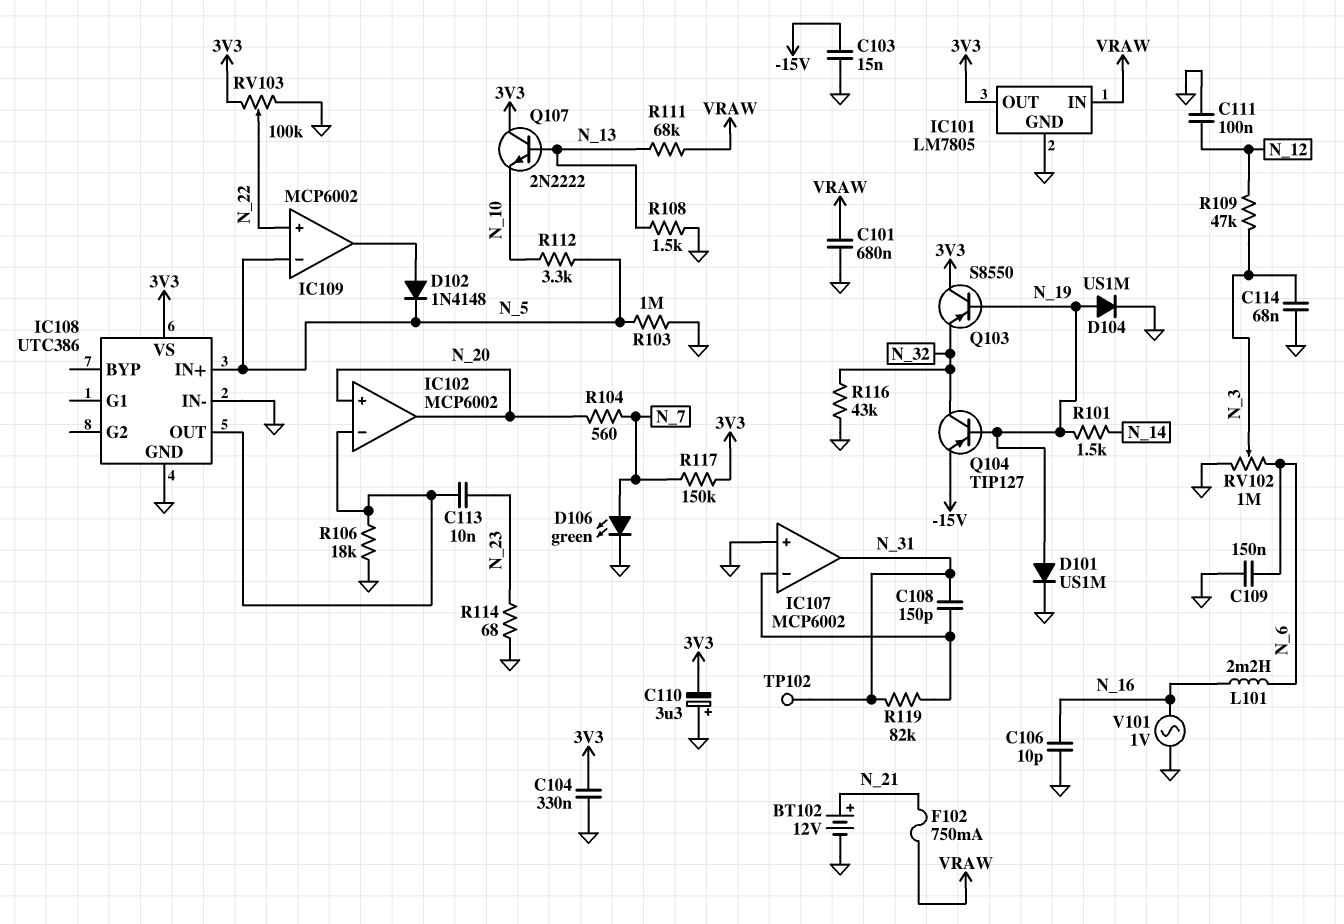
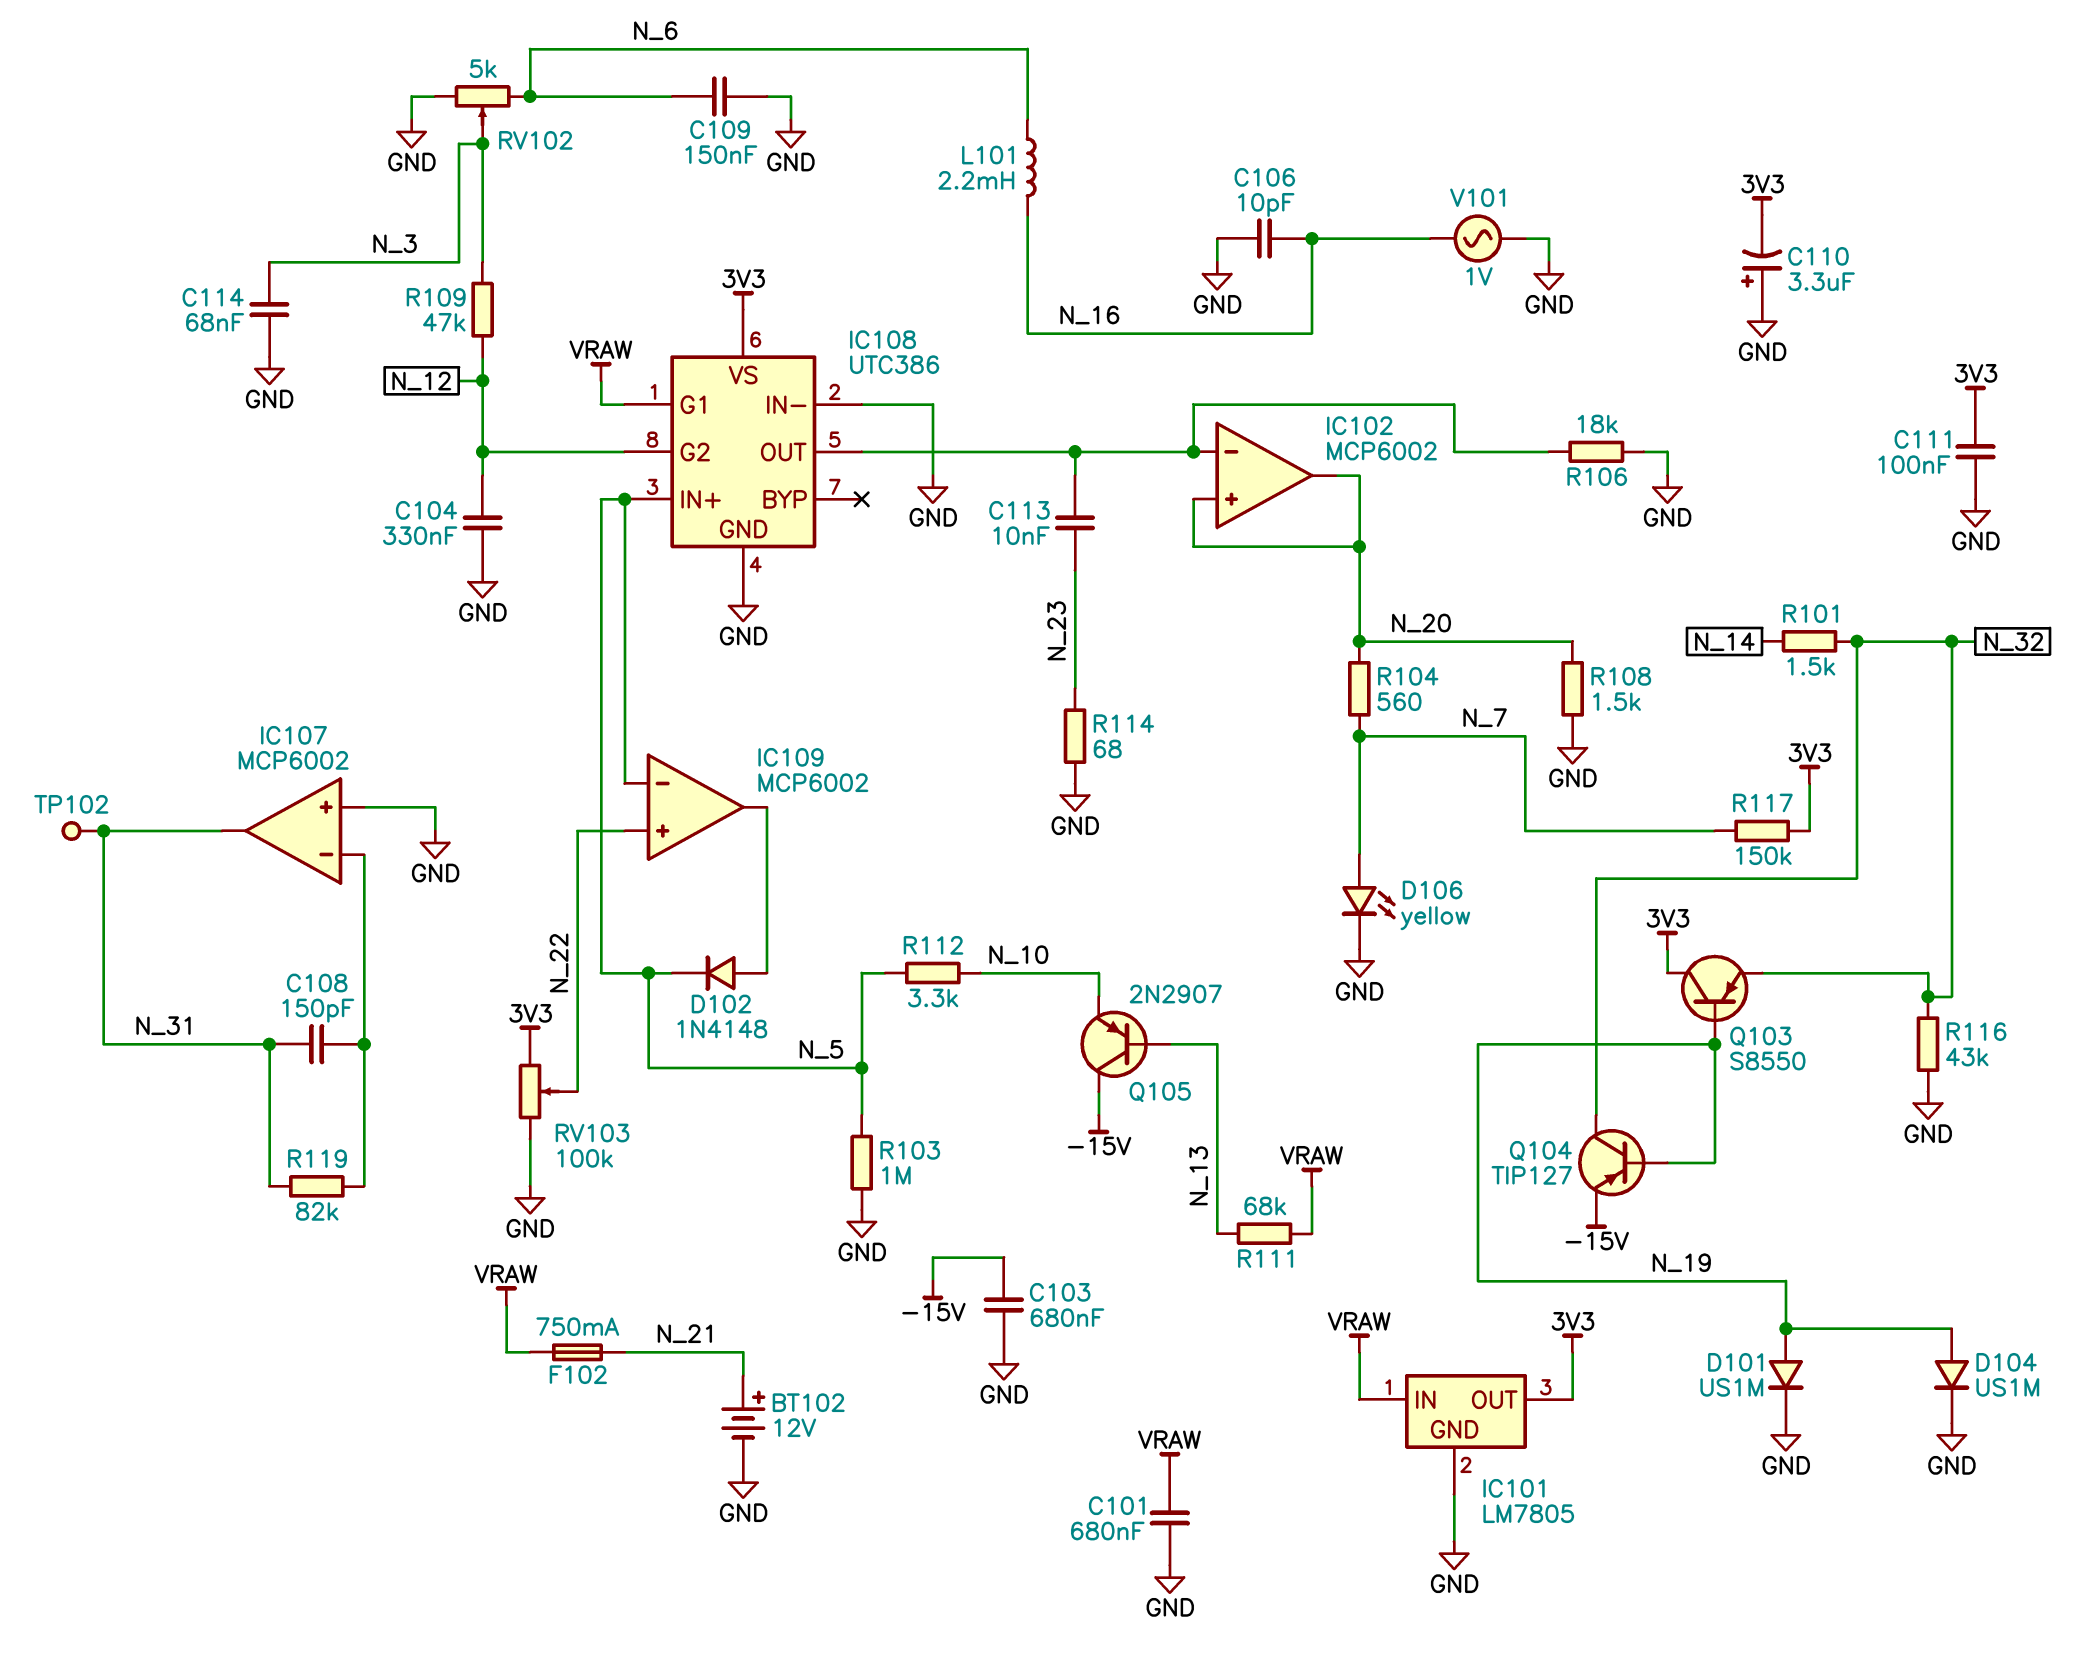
C103: 15nF (-15V, GND) -> 680nF (-15V, GND)
C104: 330nF (3V3, GND) -> 330nF (GND, N_12)
C111: 100nF (GND, N_12) -> 100nF (3V3, GND)
D106: LED green (A N_7, K GND) -> LED yellow (A N_7, K GND)
IC108 pin G1: none -> VRAW
IC108 pin G2: none -> N_12
Q105: none -> PNP 2N2907 (B N_13, C -15V, E N_10)
Q107: NPN 2N2222 (B N_13, C 3V3, E N_10) -> none
R101: 1.5k (N_14, N_19) -> 1.5k (N_14, N_32)
R108: 1.5k (GND, N_13) -> 1.5k (GND, N_20)
RV102: 1M (GND, N_6, wiper N_3) -> 5k (GND, N_6, wiper N_3)

